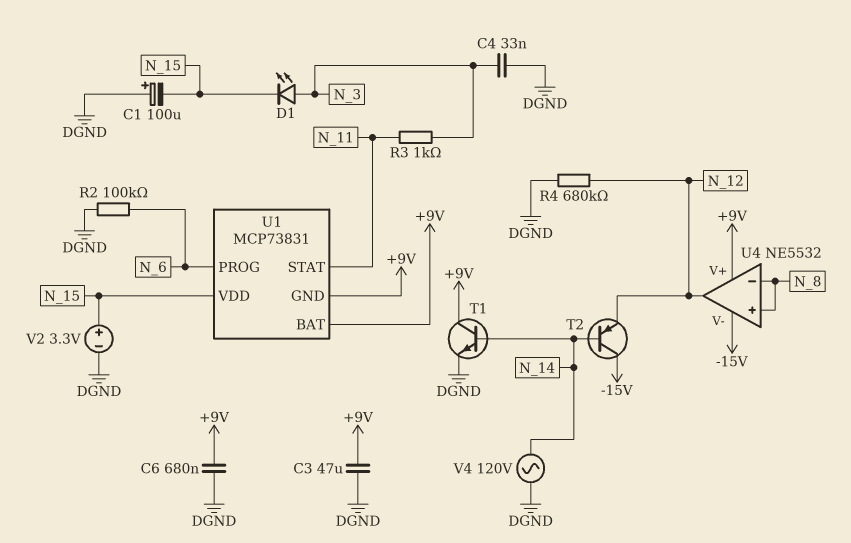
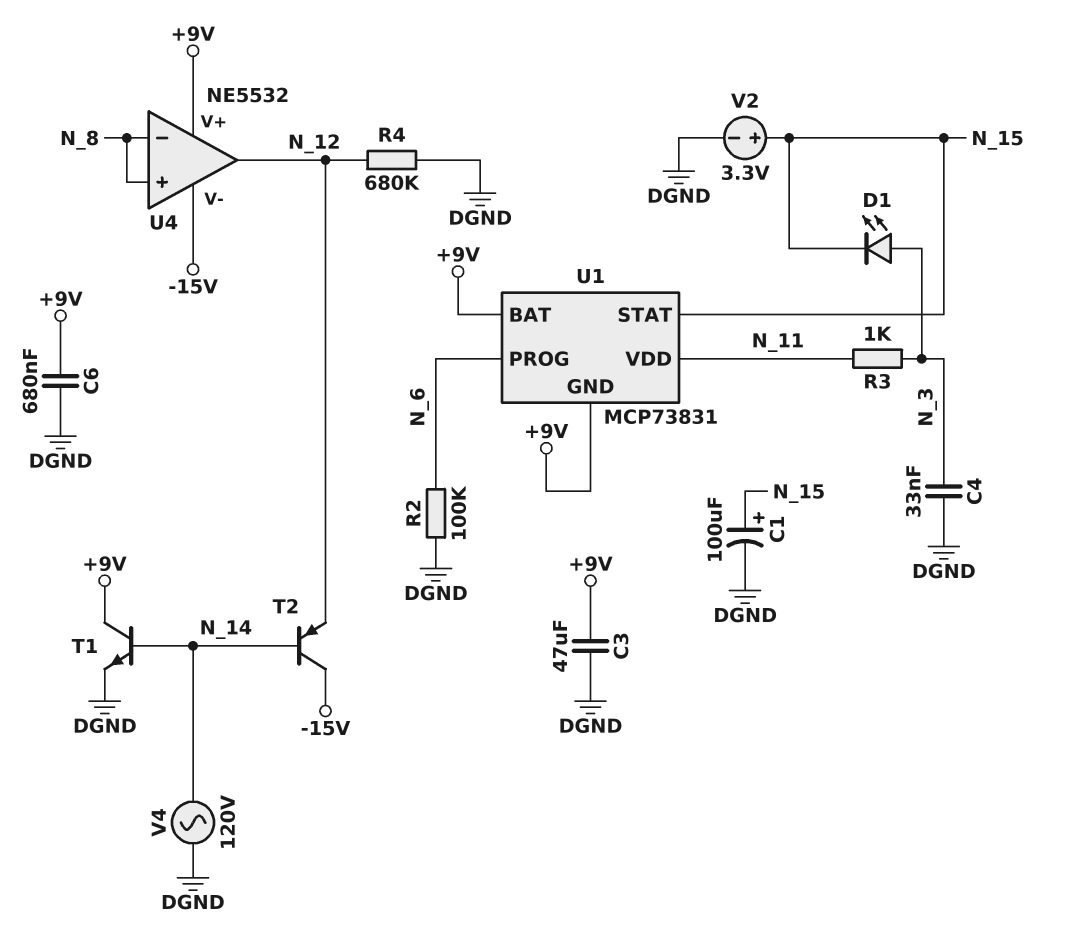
C1: 100uF (plus DGND, minus N_15) -> 100uF (plus N_15, minus DGND)
U1 pin STAT: N_11 -> N_15
U1 pin VDD: N_15 -> N_11

